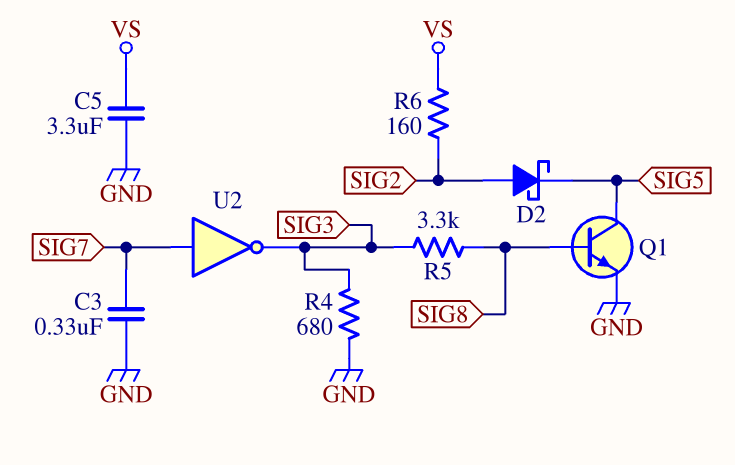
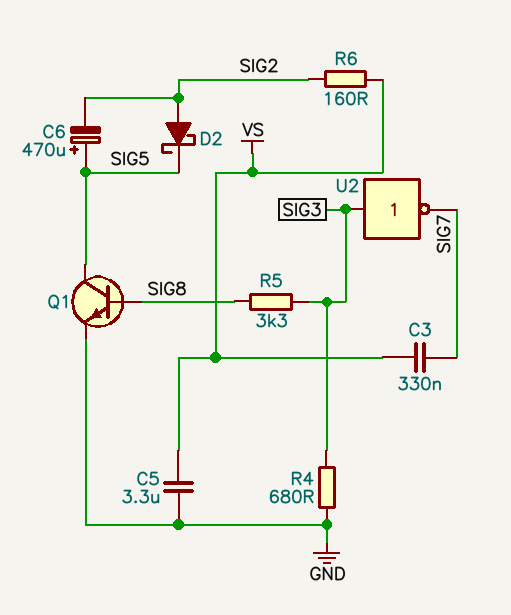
C3: 330nF (GND, SIG7) -> 330nF (SIG7, VS)
C6: none -> 470uF (plus SIG5, minus SIG2)
U2: NOT (in SIG7, out SIG3) -> NOT (in SIG3, out SIG7)

